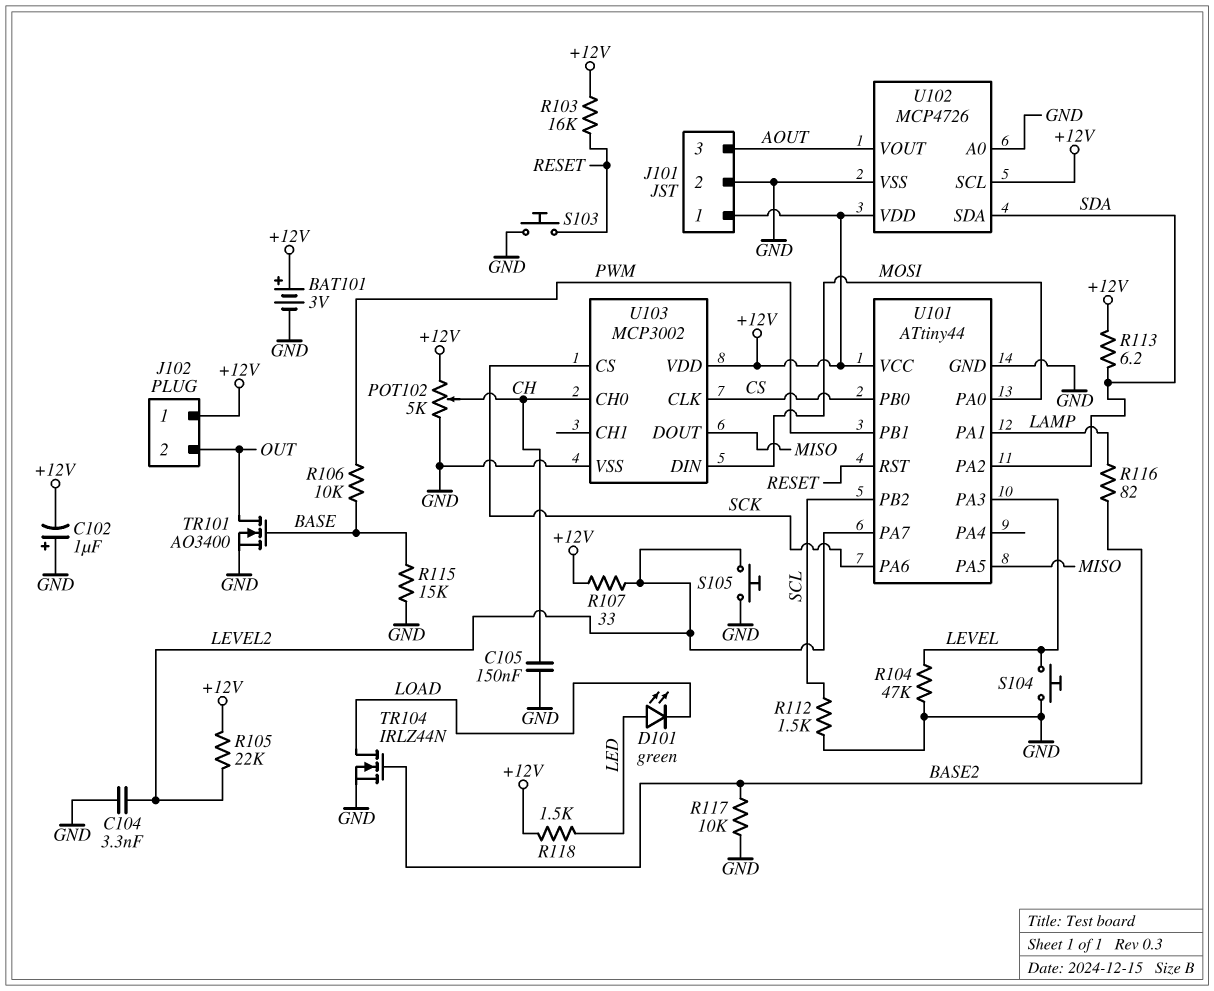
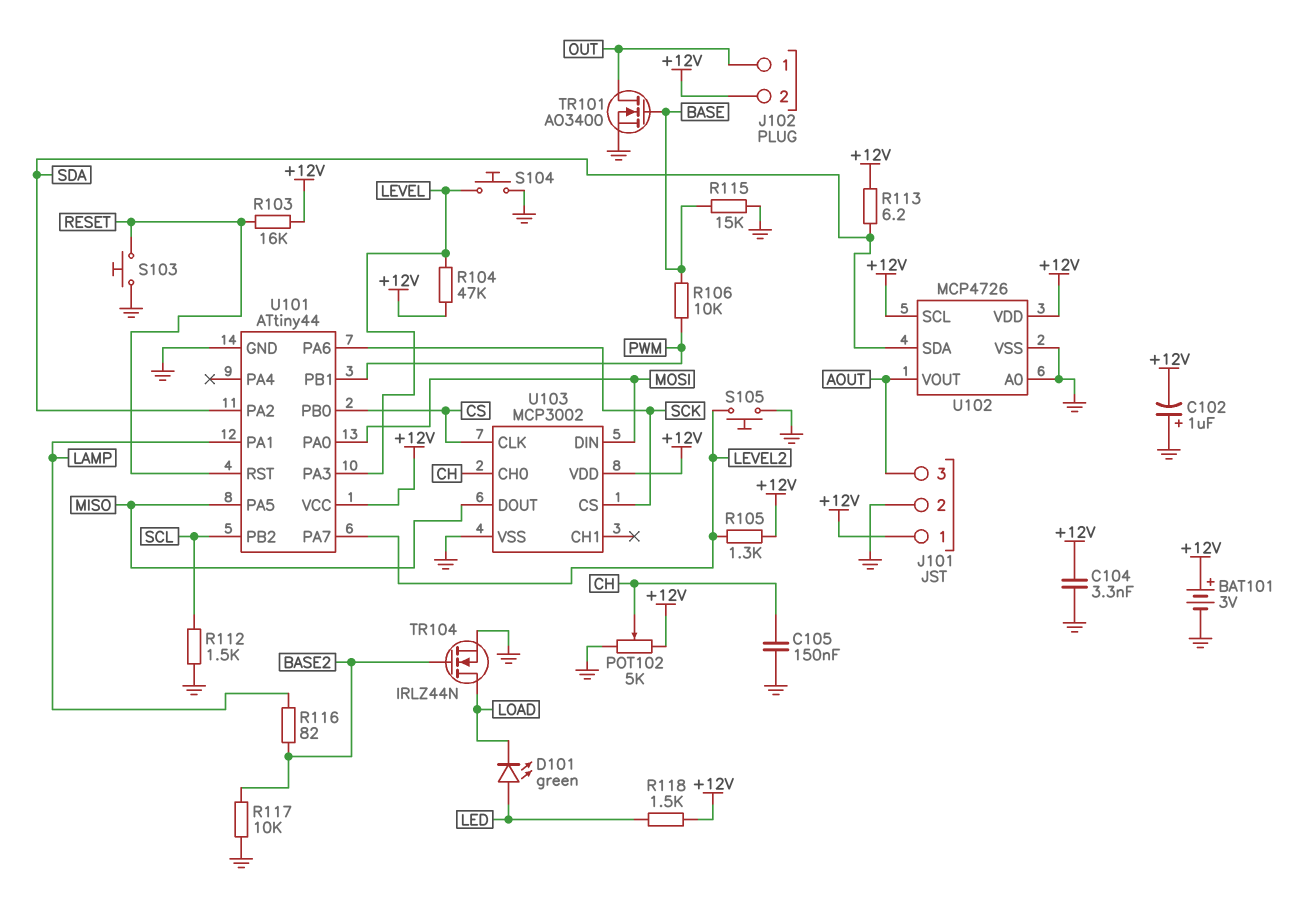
C104: 3.3nF (GND, LEVEL2) -> 3.3nF (+12V, GND)
J102 pin 1: +12V -> OUT
J102 pin 2: OUT -> +12V
R104: 47k (GND, LEVEL) -> 47k (+12V, LEVEL)
R105: 22k (+12V, LEVEL2) -> 1.3k (+12V, LEVEL2)
R107: 33 (+12V, LEVEL2) -> none

